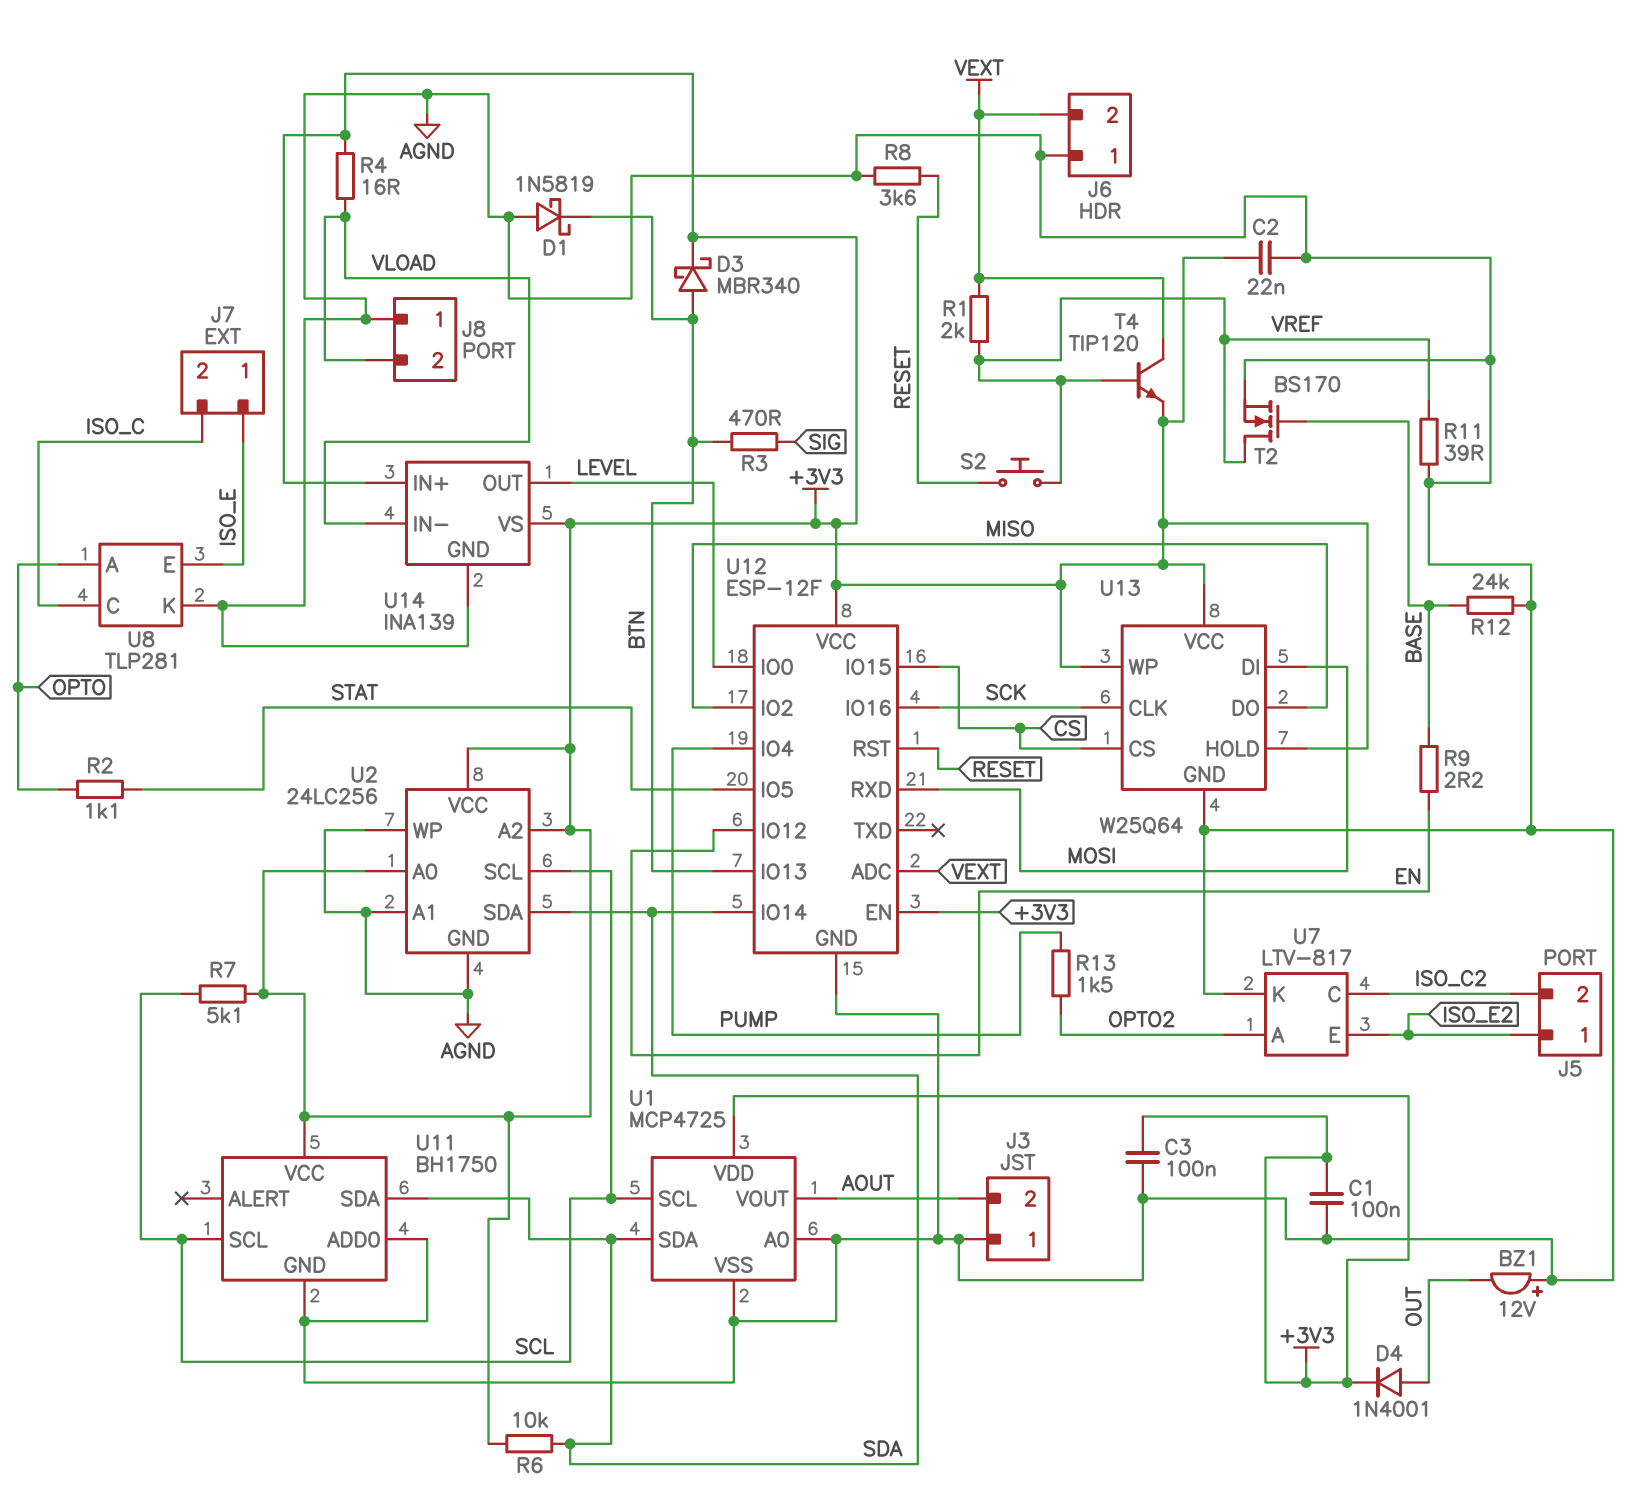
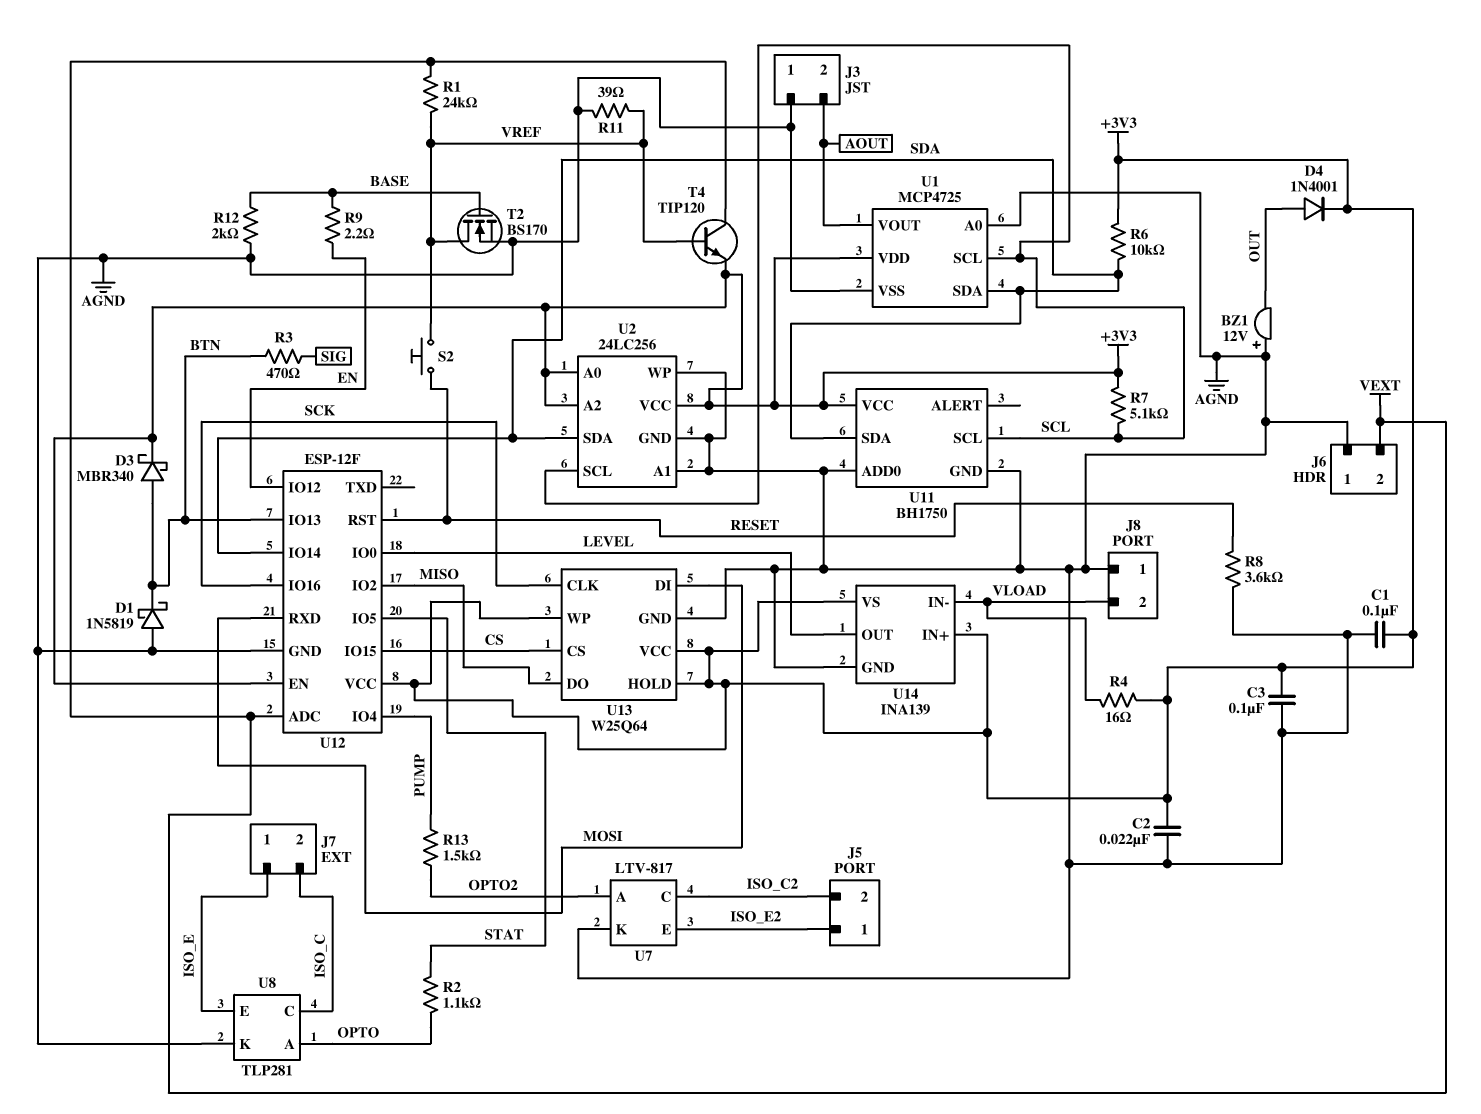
R1: 2k (VEXT, VREF) -> 24k (VEXT, VREF)
R12: 24k (AGND, BASE) -> 2k (AGND, BASE)

